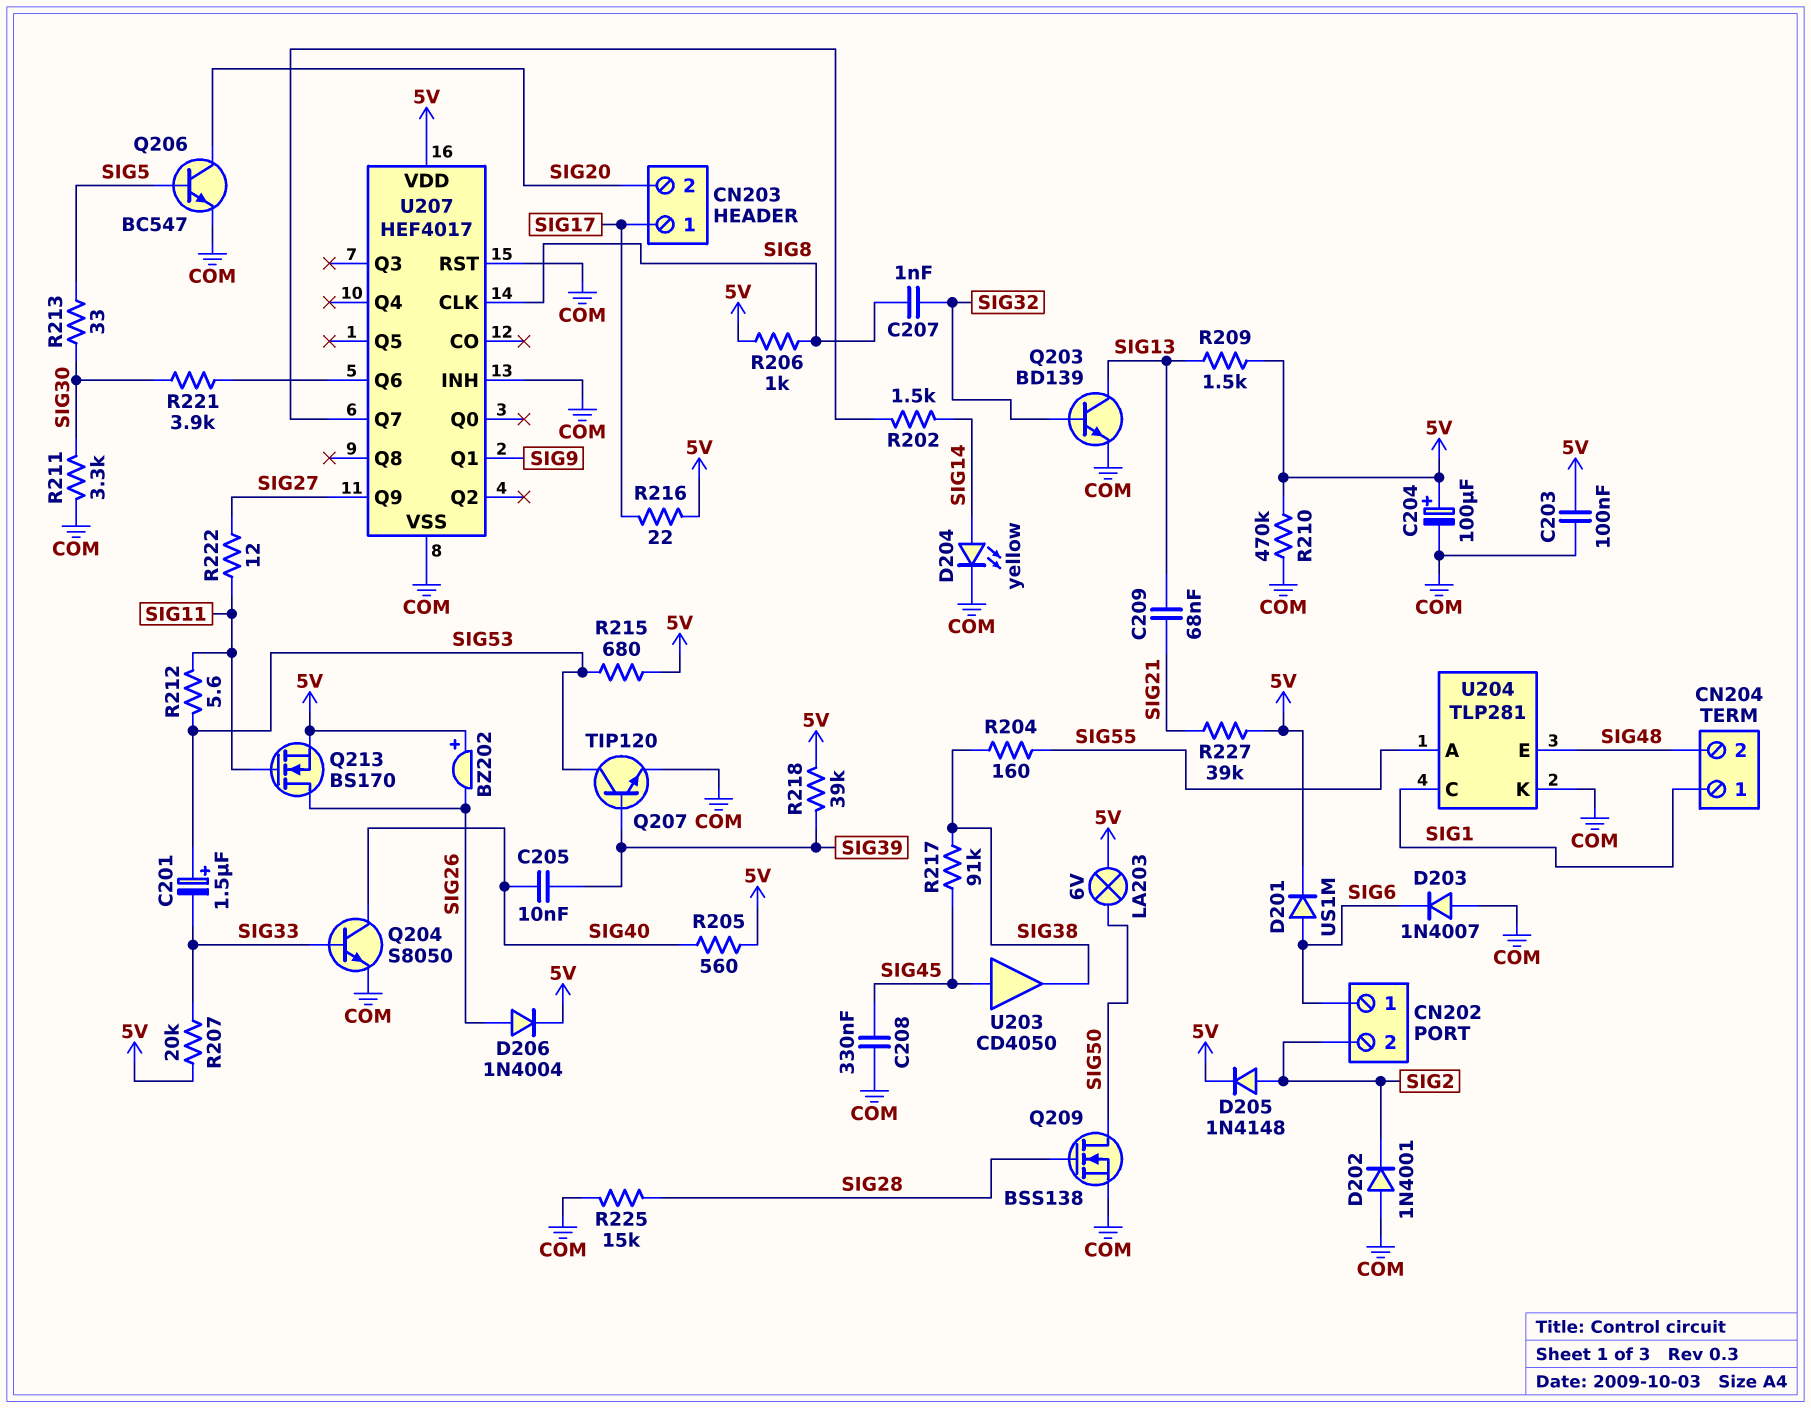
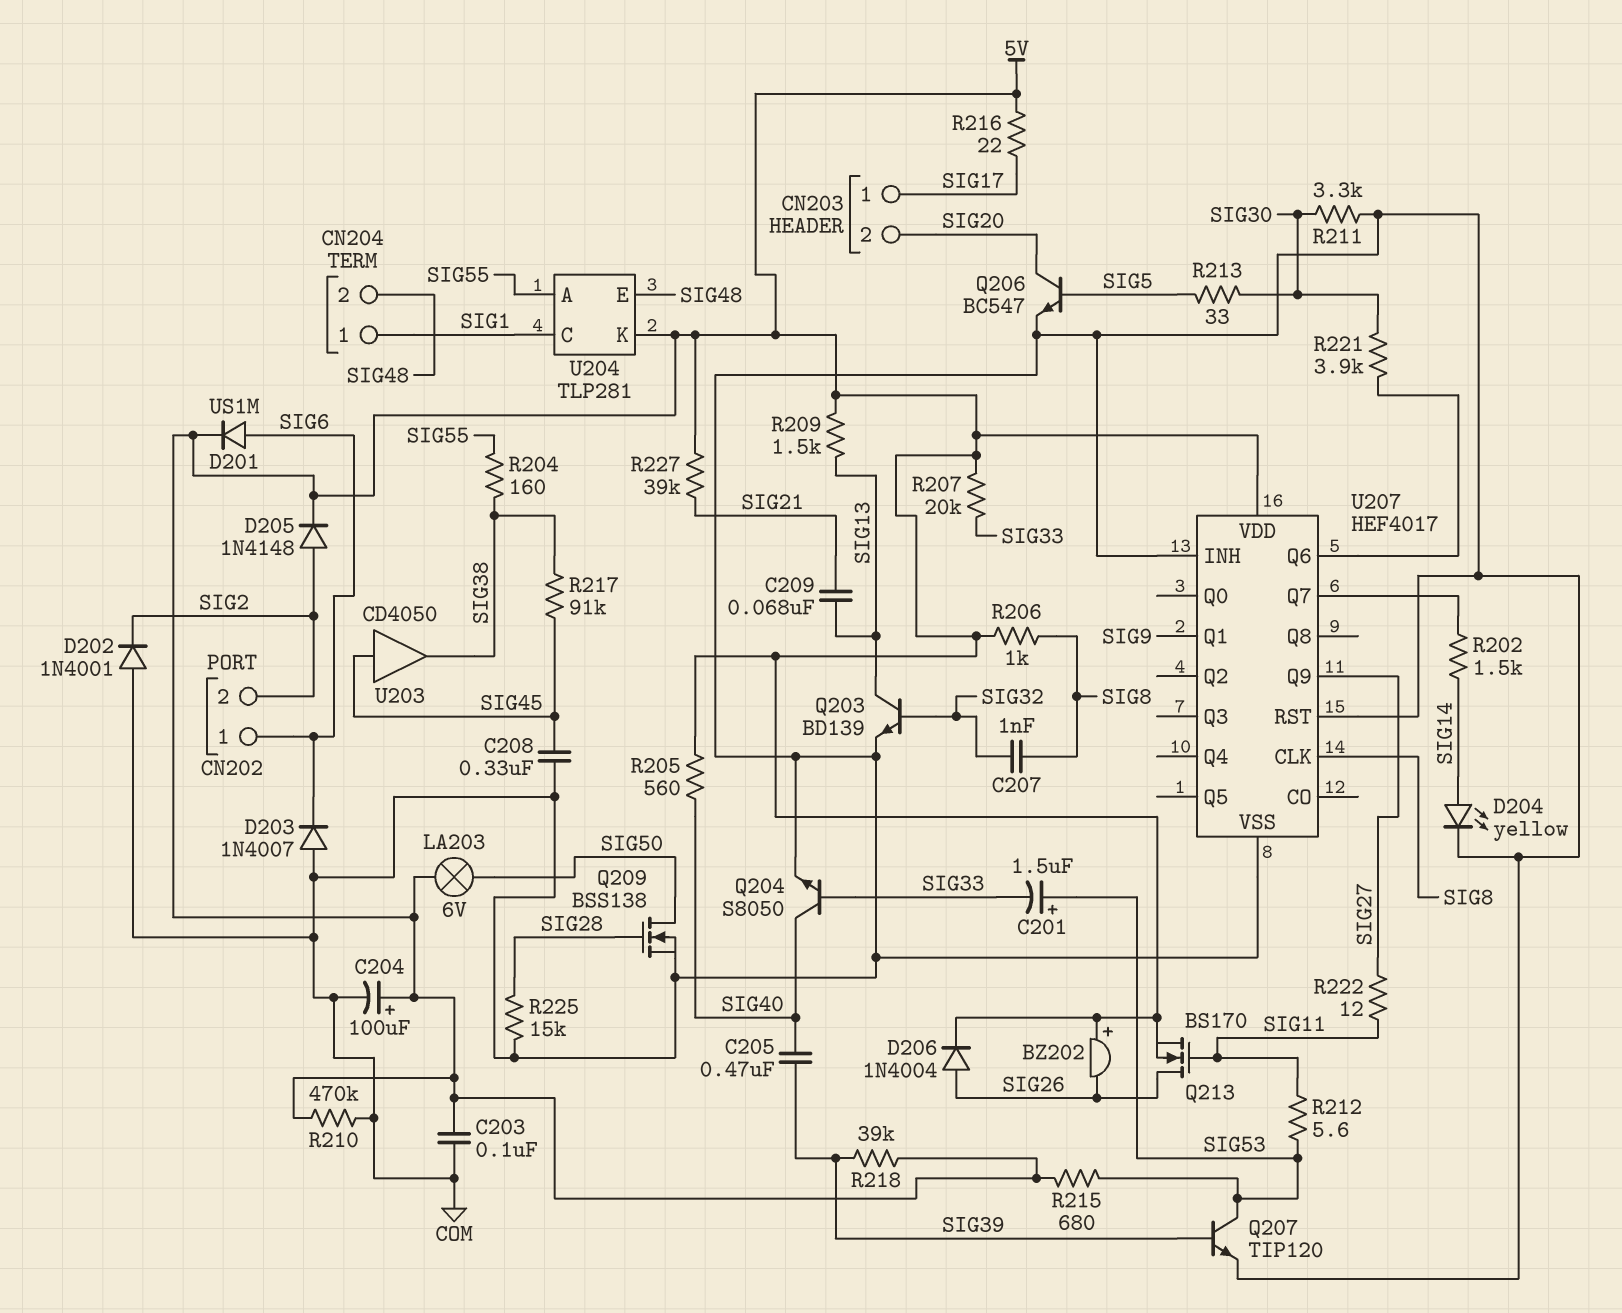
C205: 10nF (SIG39, SIG40) -> 470nF (SIG39, SIG40)
U204 pin K: COM -> 5V

